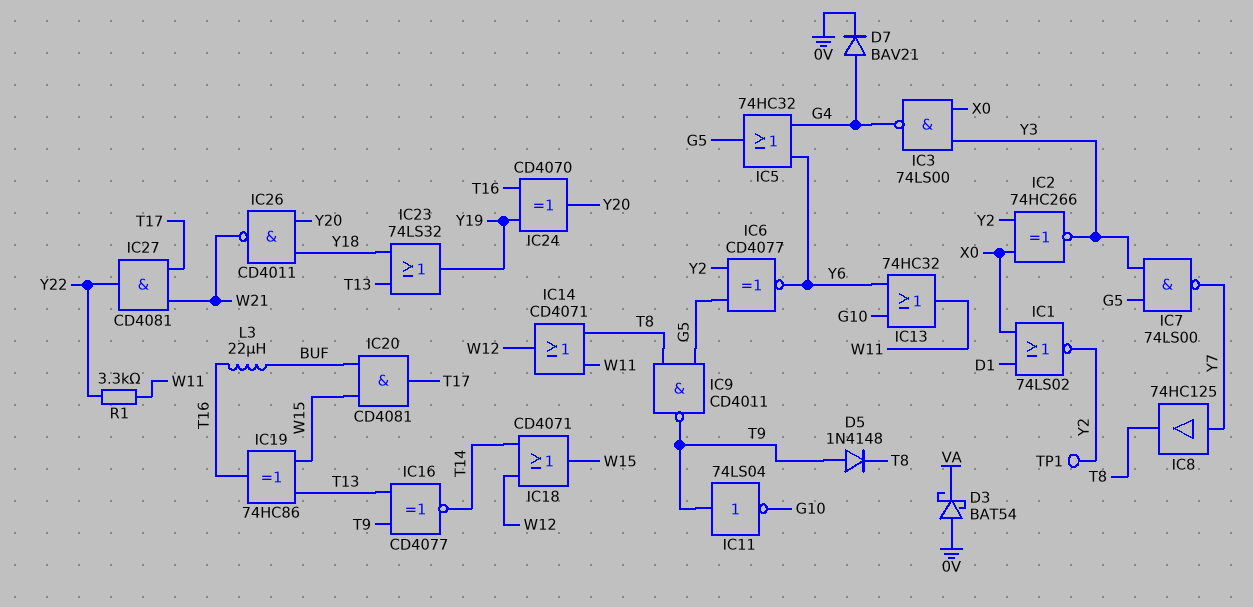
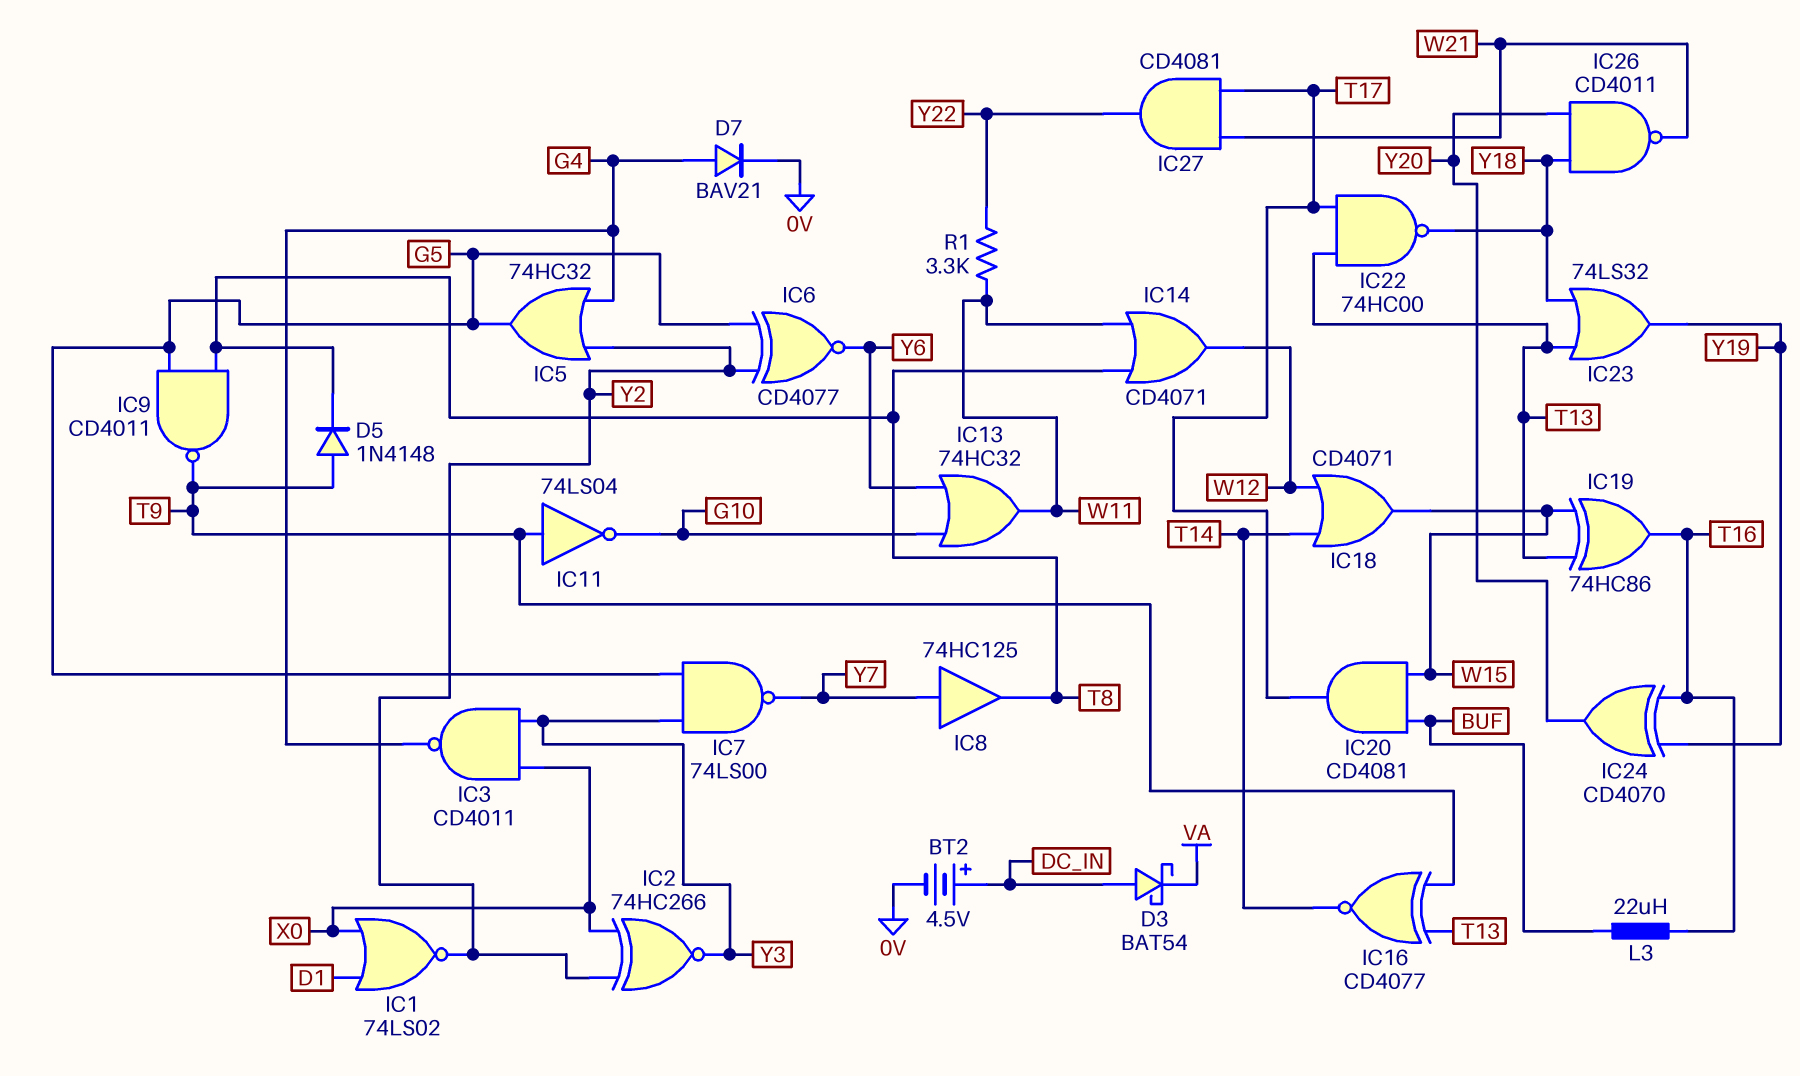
BT2: none -> 4.5V (plus DC_IN, minus 0V)
D3: schottky BAT54 (A 0V, K VA) -> schottky BAT54 (A DC_IN, K VA)
IC3: NAND 74LS00 (in X0, in Y3, out G4) -> NAND CD4011 (in X0, in Y3, out G4)
IC5: OR 74HC32 (in G4, in Y6, out G5) -> OR 74HC32 (in G4, in Y2, out G5)
IC22: none -> NAND 74HC00 (in T13, in T17, out Y18)
TP1: test point (Y2) -> none

